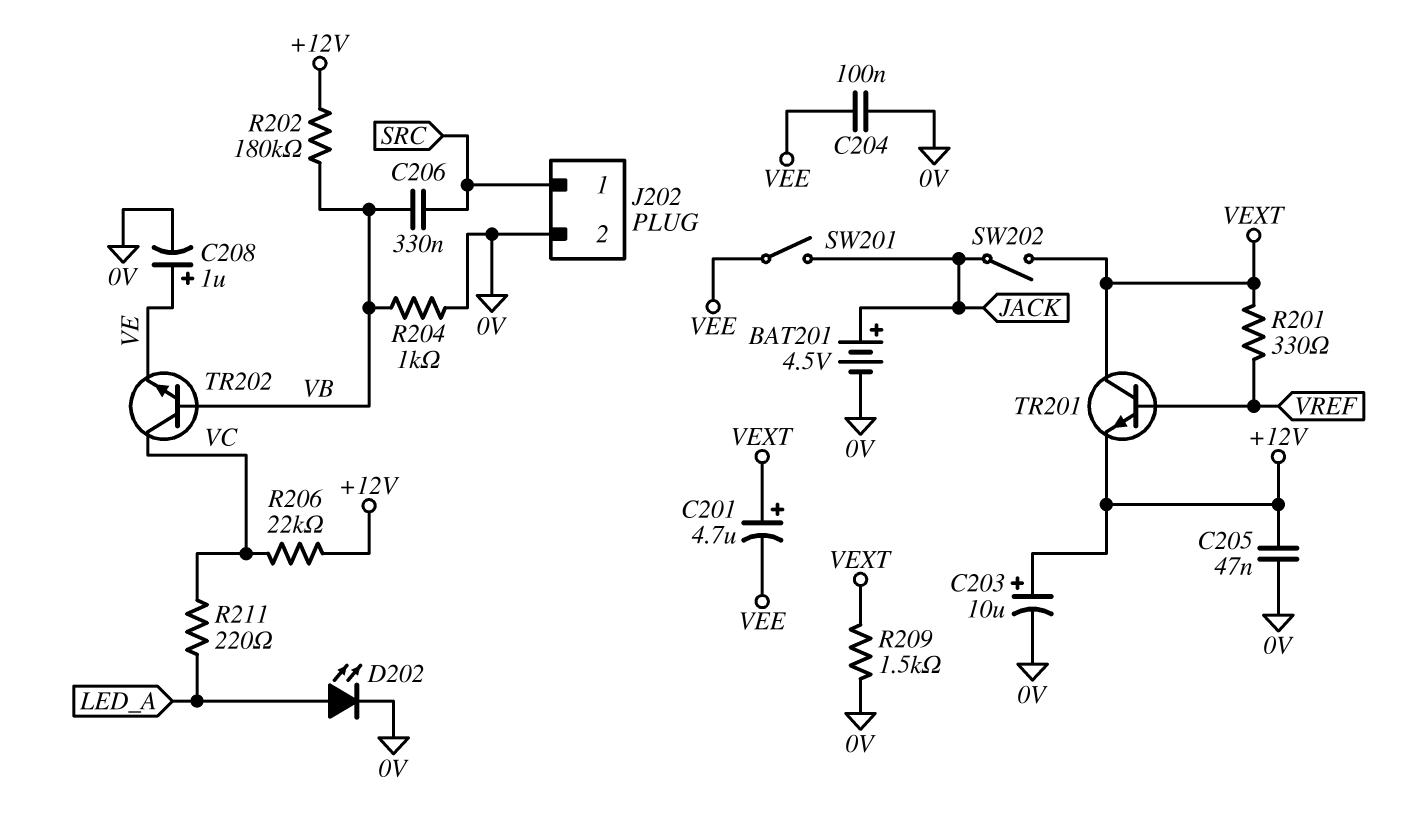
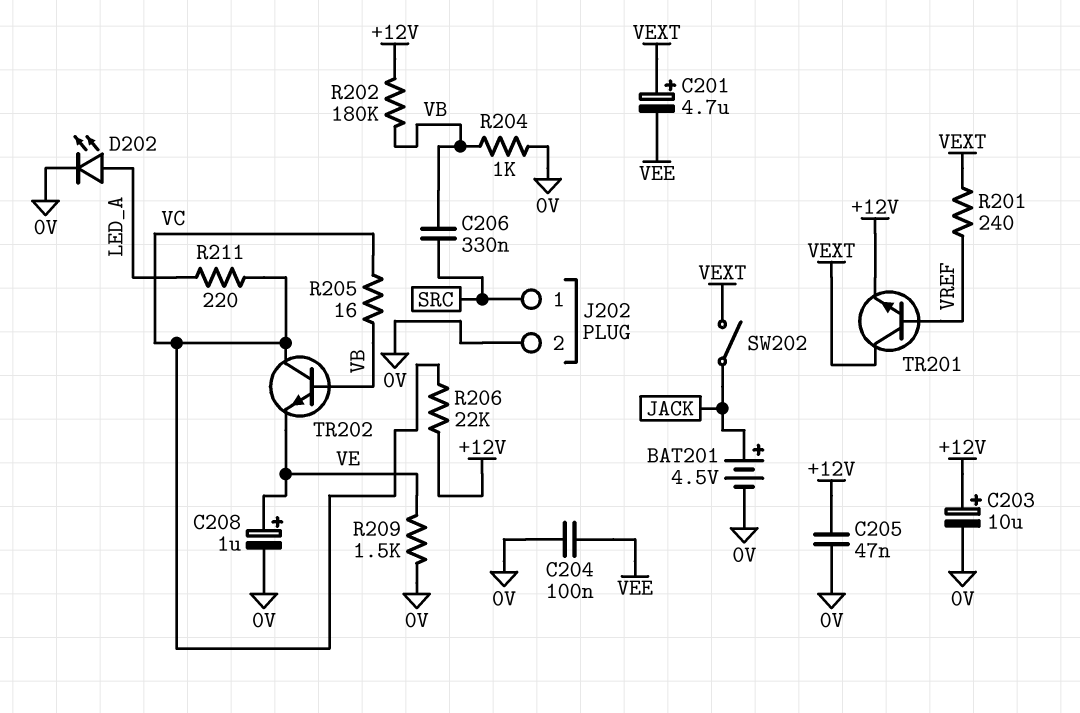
R201: 330 (VEXT, VREF) -> 240 (VEXT, VREF)
R205: none -> 16 (VB, VC)
R209: 1.5k (0V, VEXT) -> 1.5k (0V, VE)
SW201: switch (JACK, VEE) -> none

